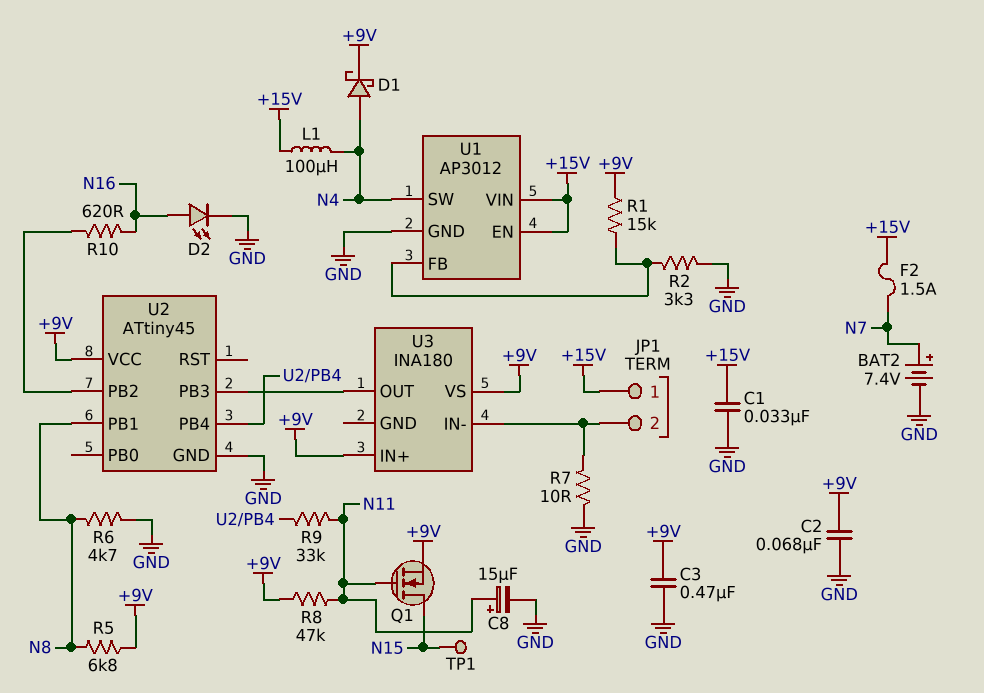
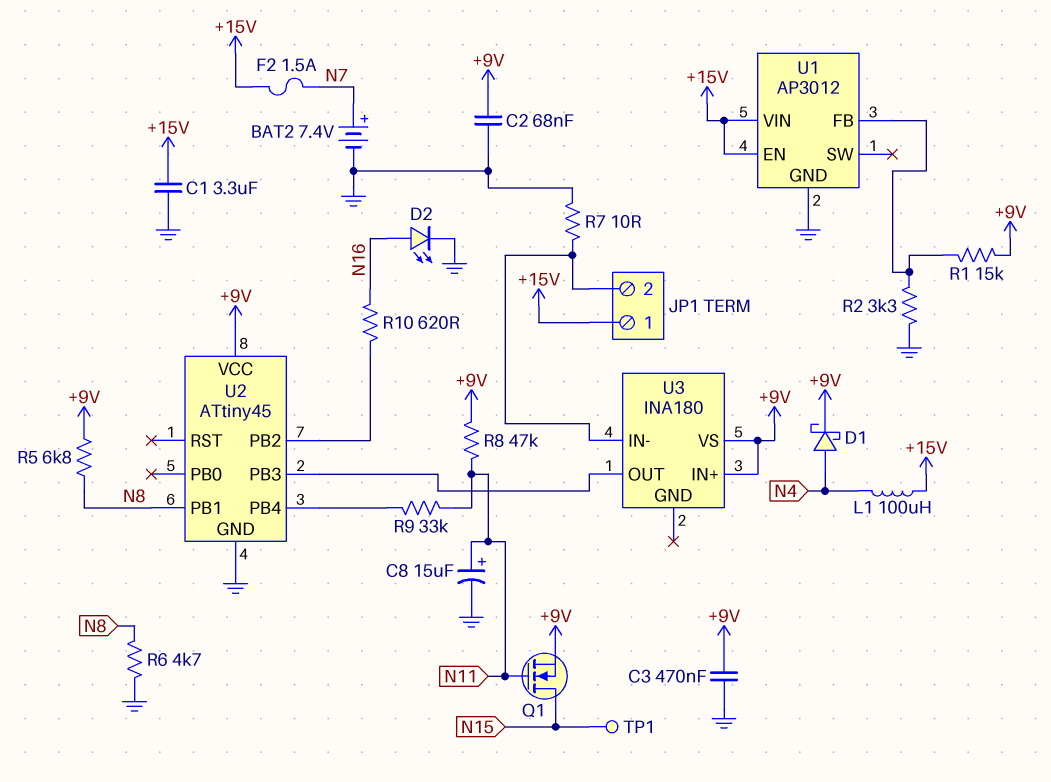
C1: 33nF (+15V, GND) -> 3.3uF (+15V, GND)
U1 pin SW: N4 -> none

